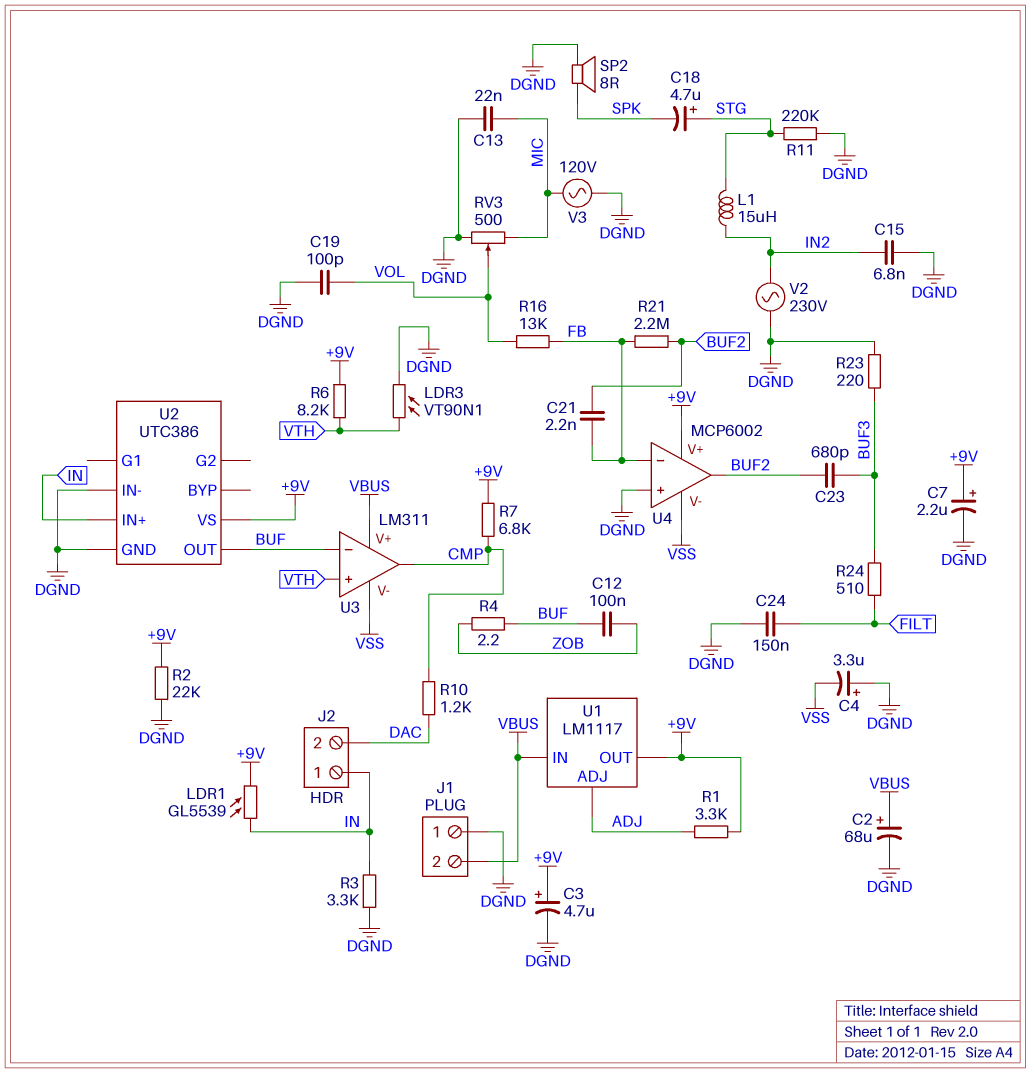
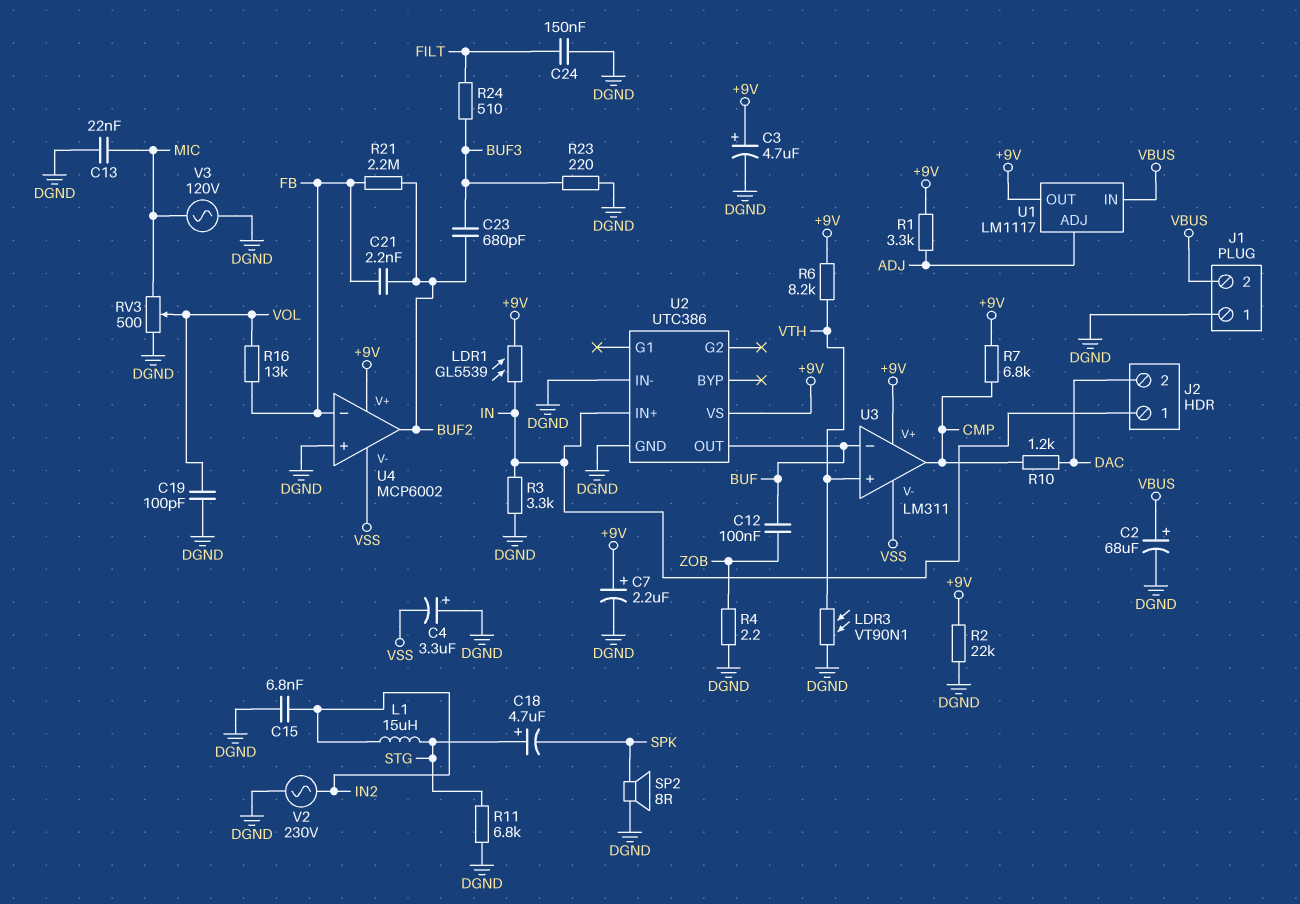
R4: 2.2 (BUF, ZOB) -> 2.2 (DGND, ZOB)
R11: 220k (DGND, STG) -> 6.8k (DGND, STG)
U3 pin V+: VBUS -> +9V

